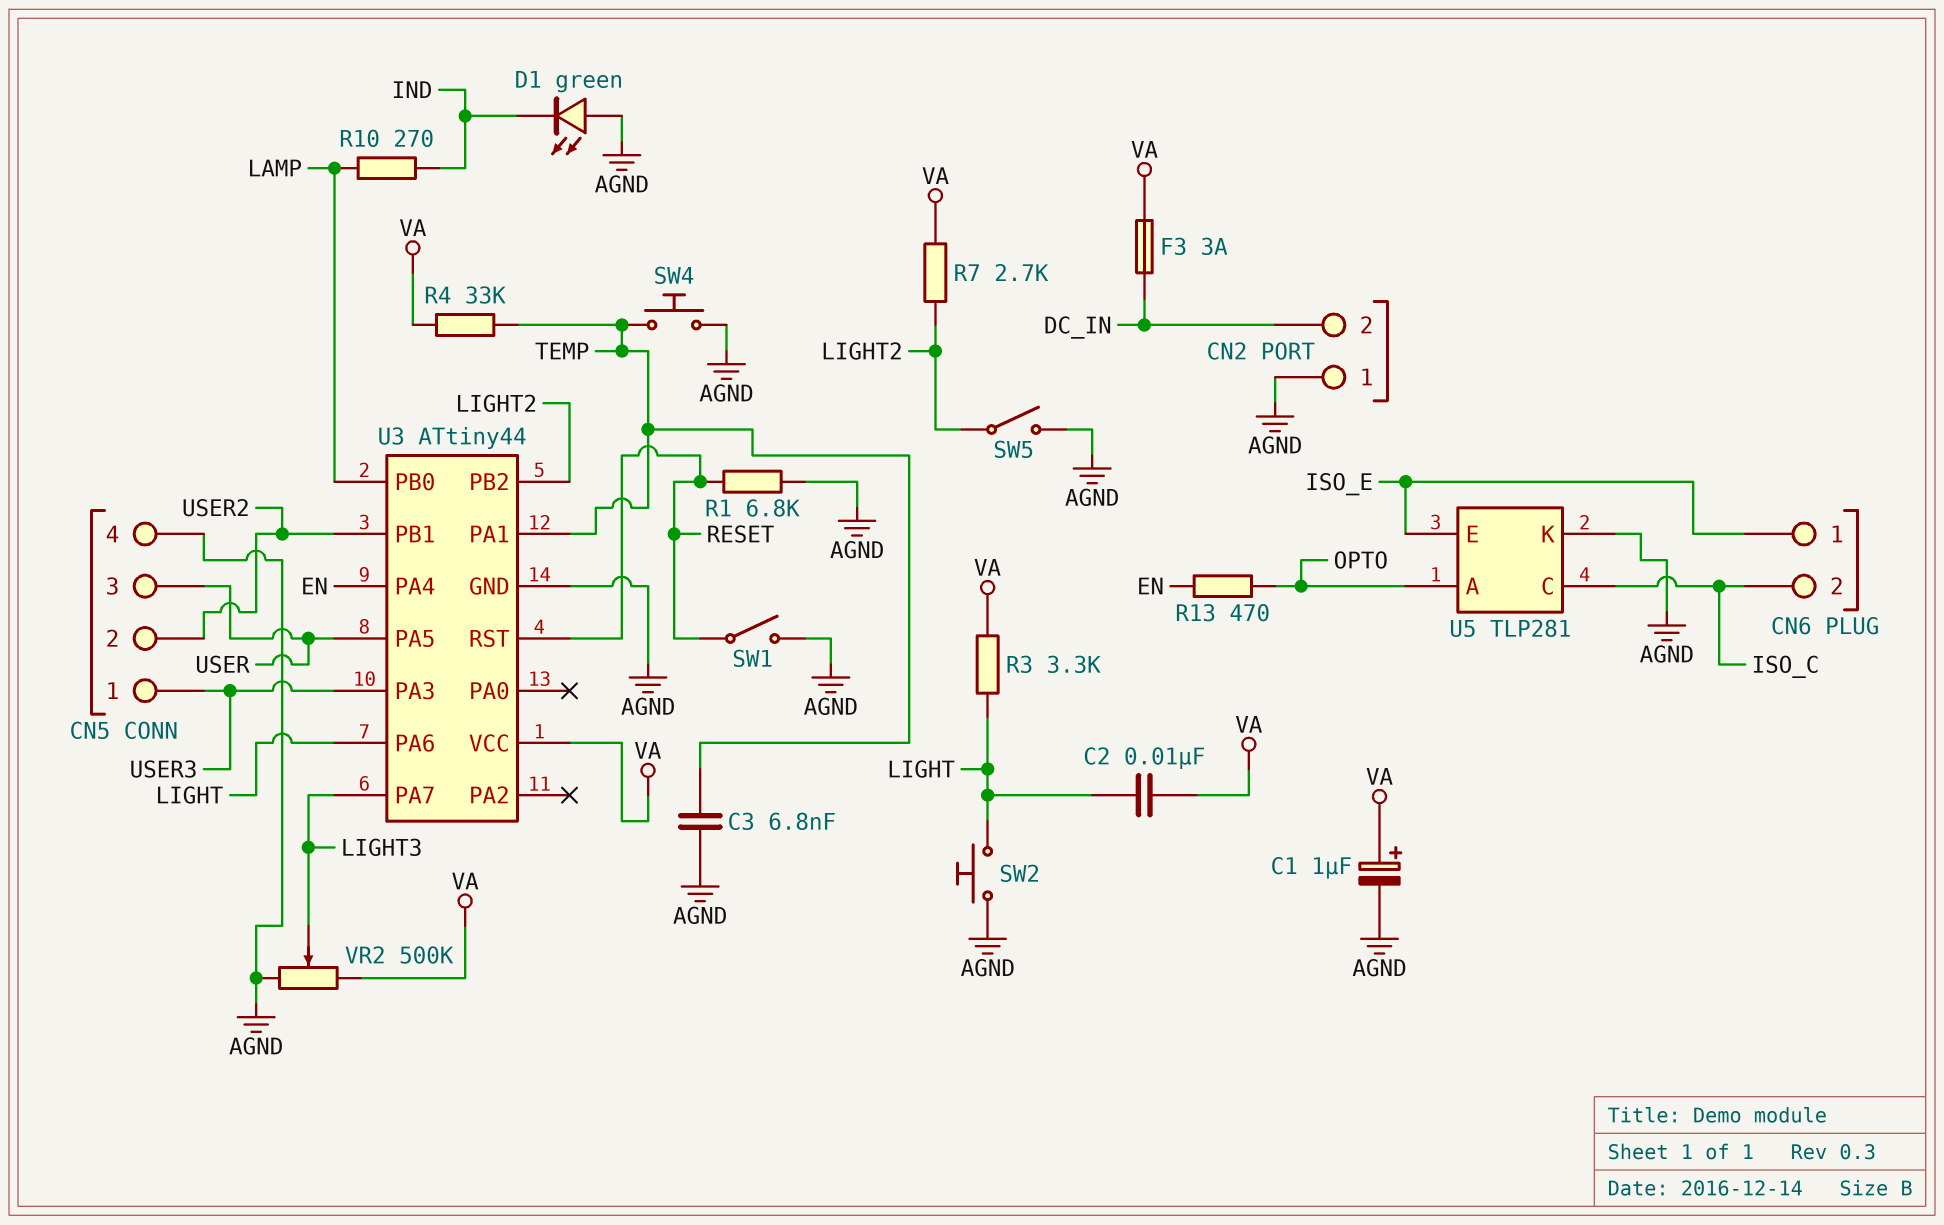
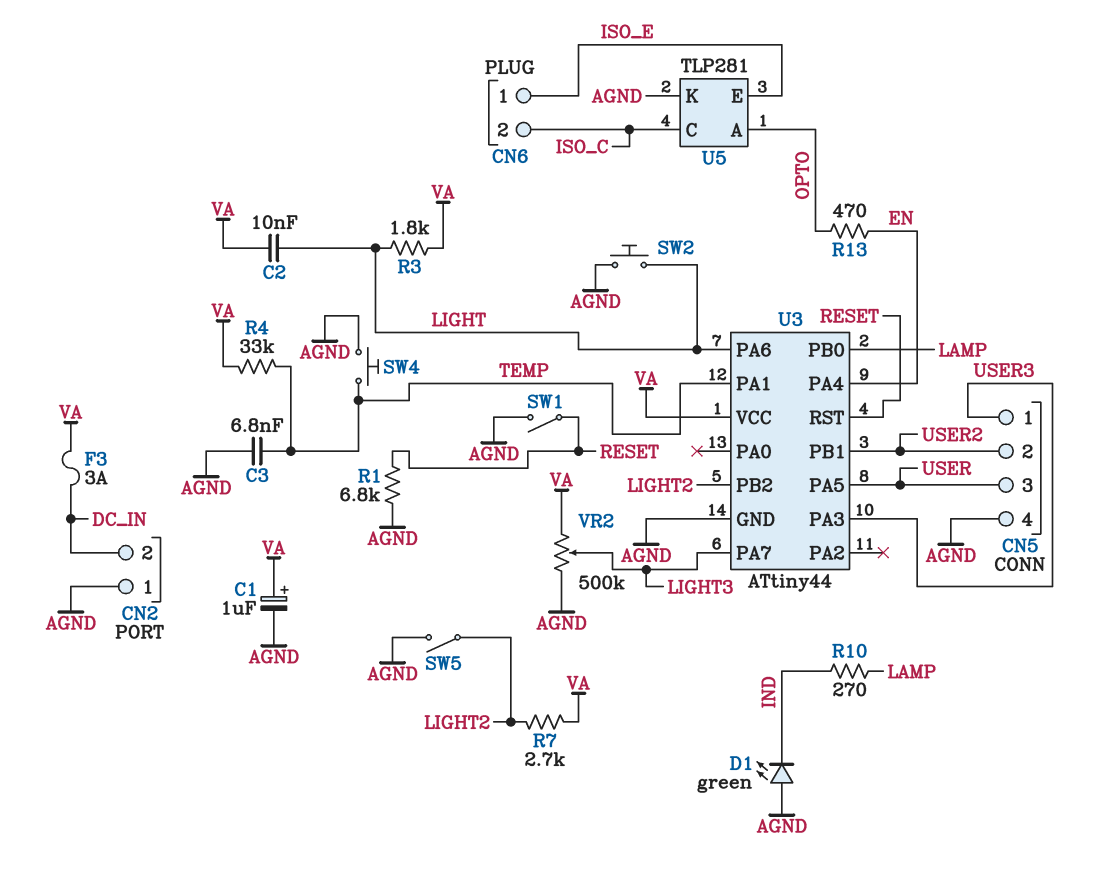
R3: 3.3k (LIGHT, VA) -> 1.8k (LIGHT, VA)

